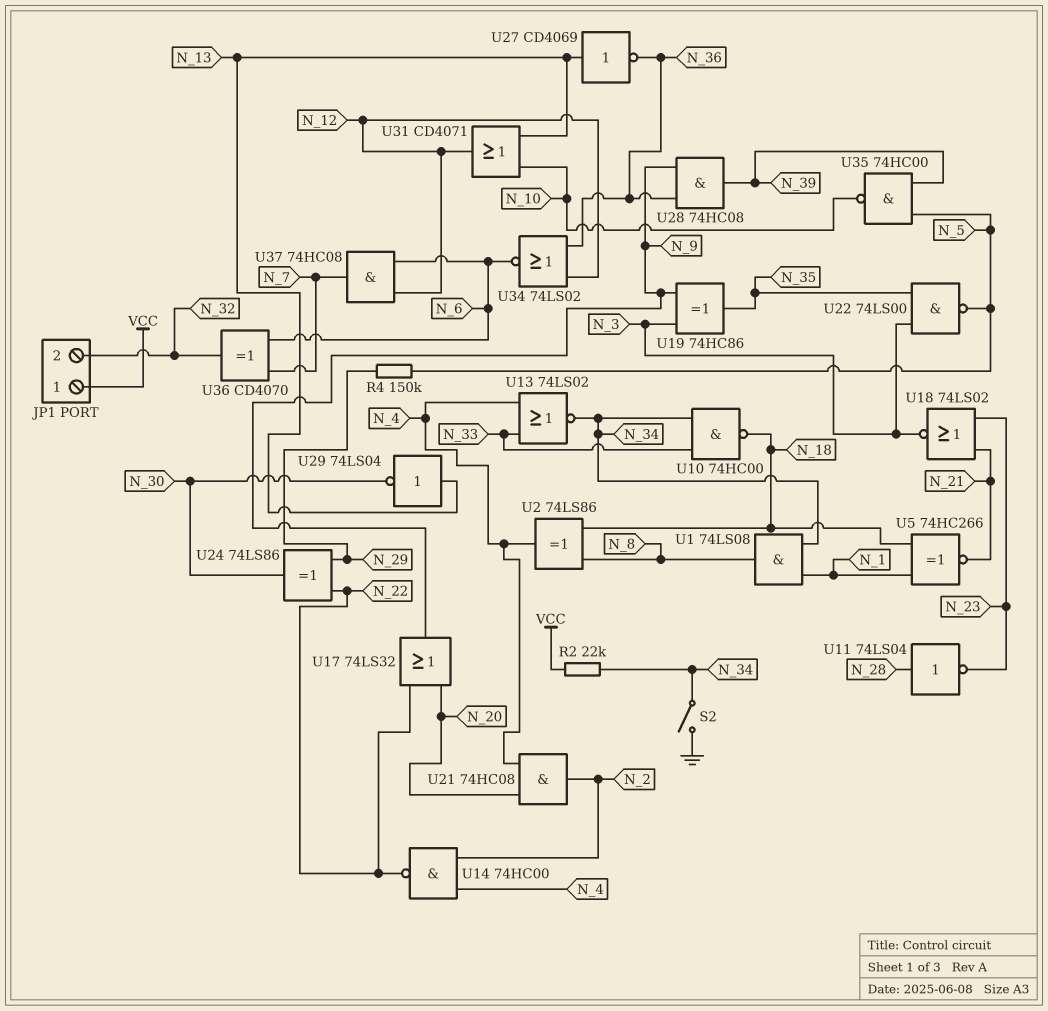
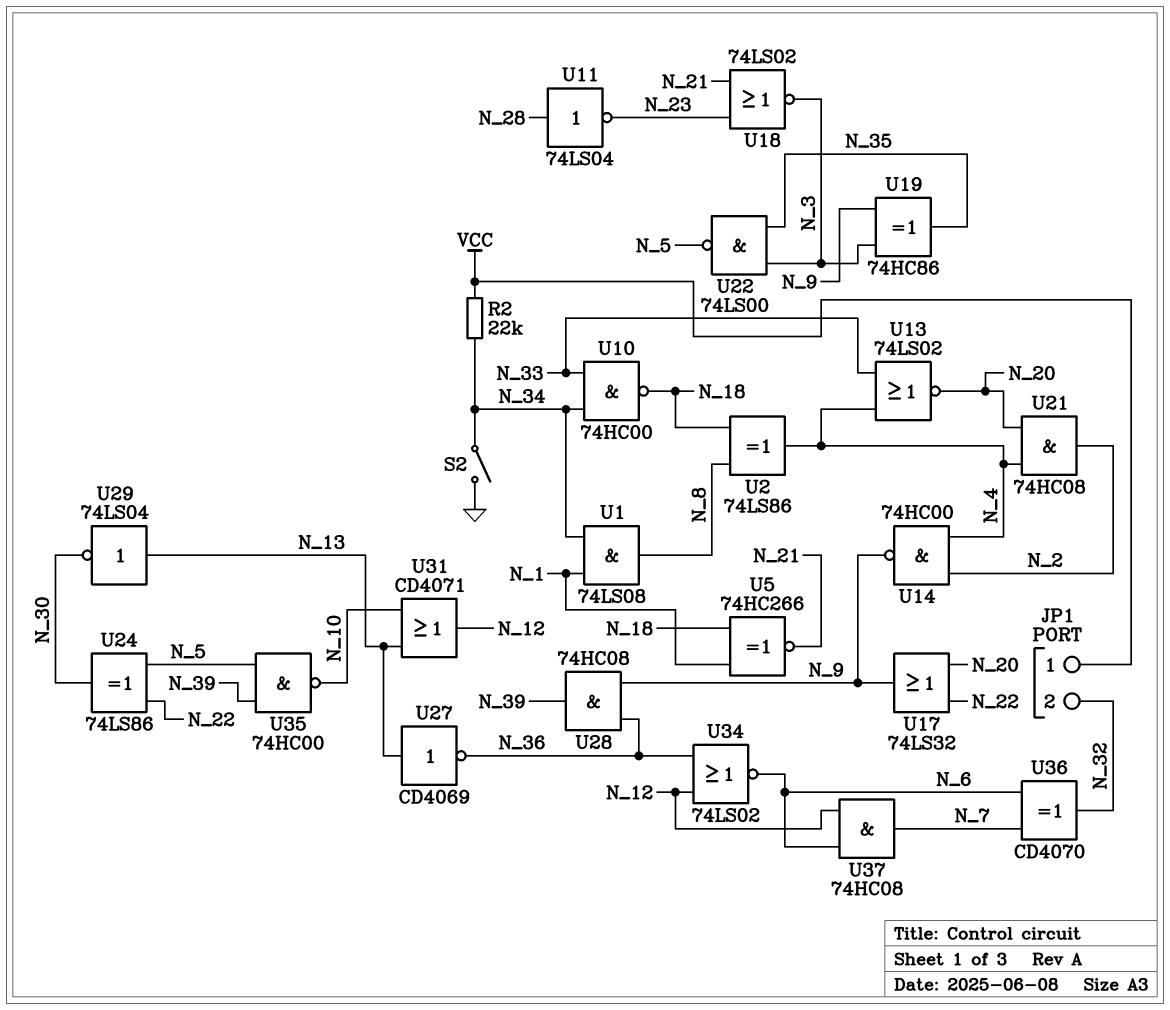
R4: 150k (N_5, N_29) -> none
U13: NOR 74LS02 (in N_4, in N_33, out N_34) -> NOR 74LS02 (in N_4, in N_33, out N_20)
U14: NAND 74HC00 (in N_2, in N_4, out N_22) -> NAND 74HC00 (in N_2, in N_4, out N_9)
U24: XOR 74LS86 (in N_22, in N_29, out N_30) -> XOR 74LS86 (in N_5, in N_22, out N_30)

